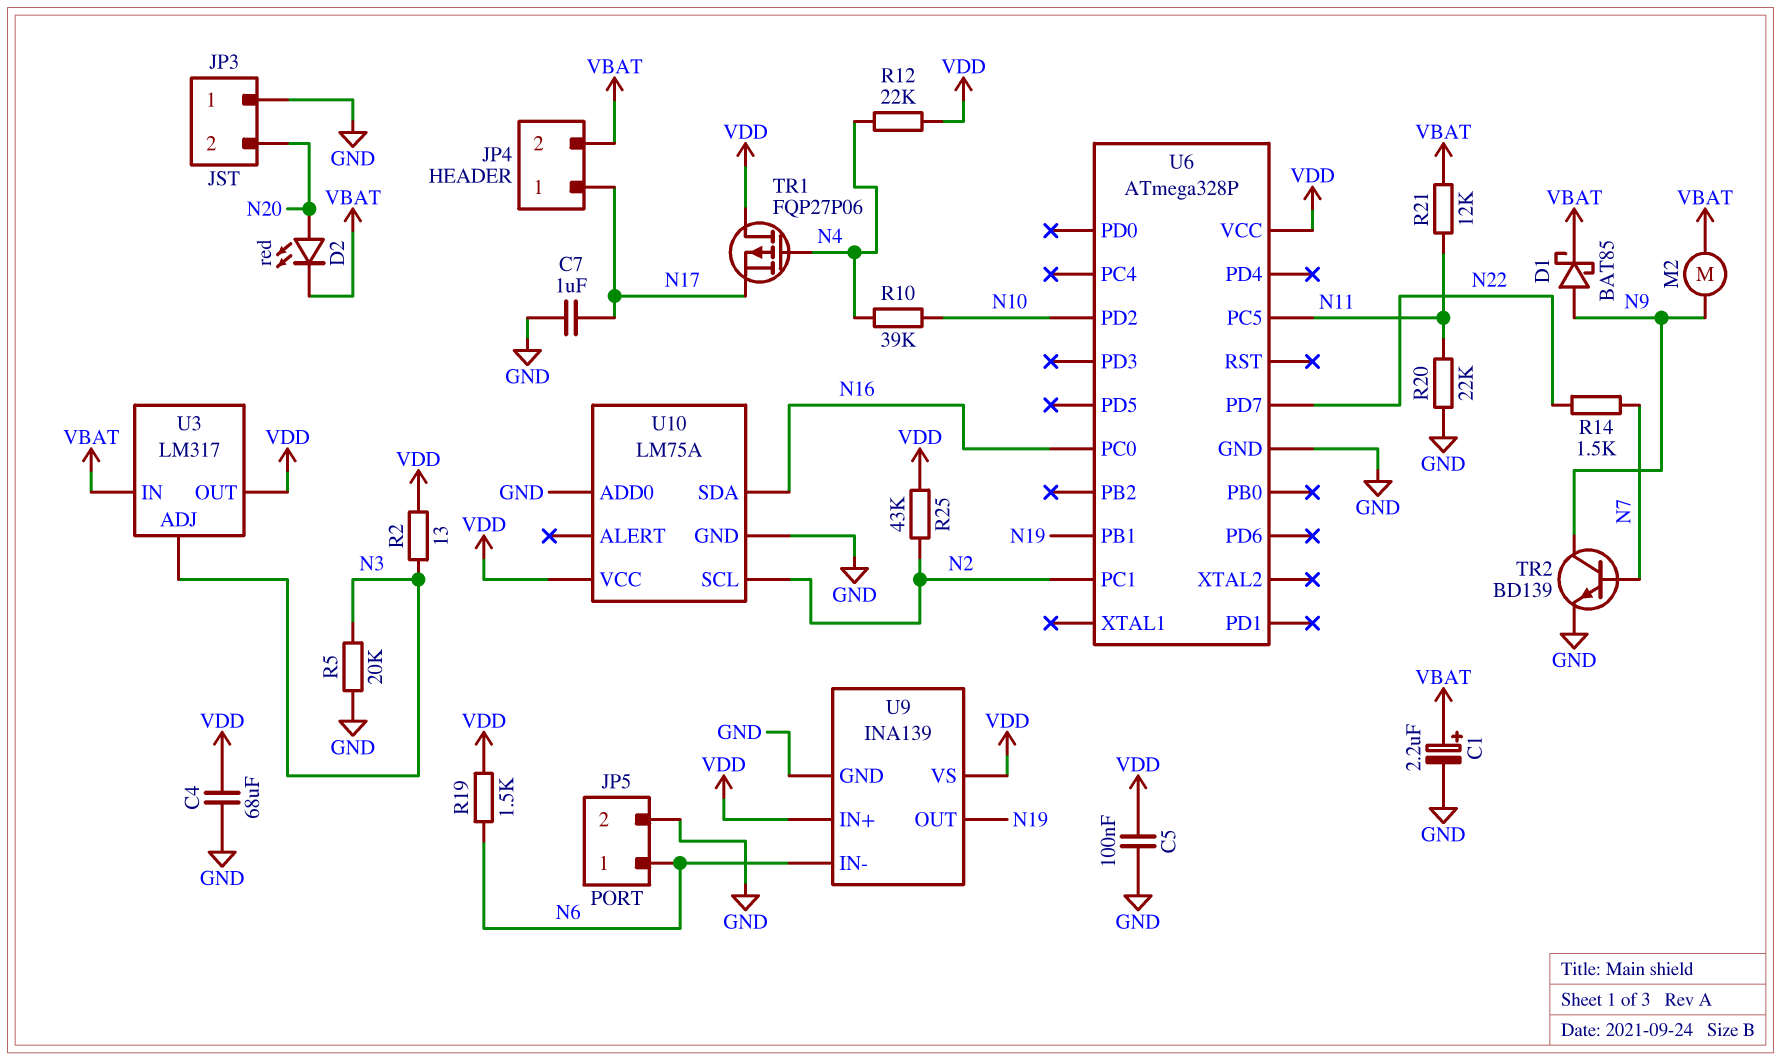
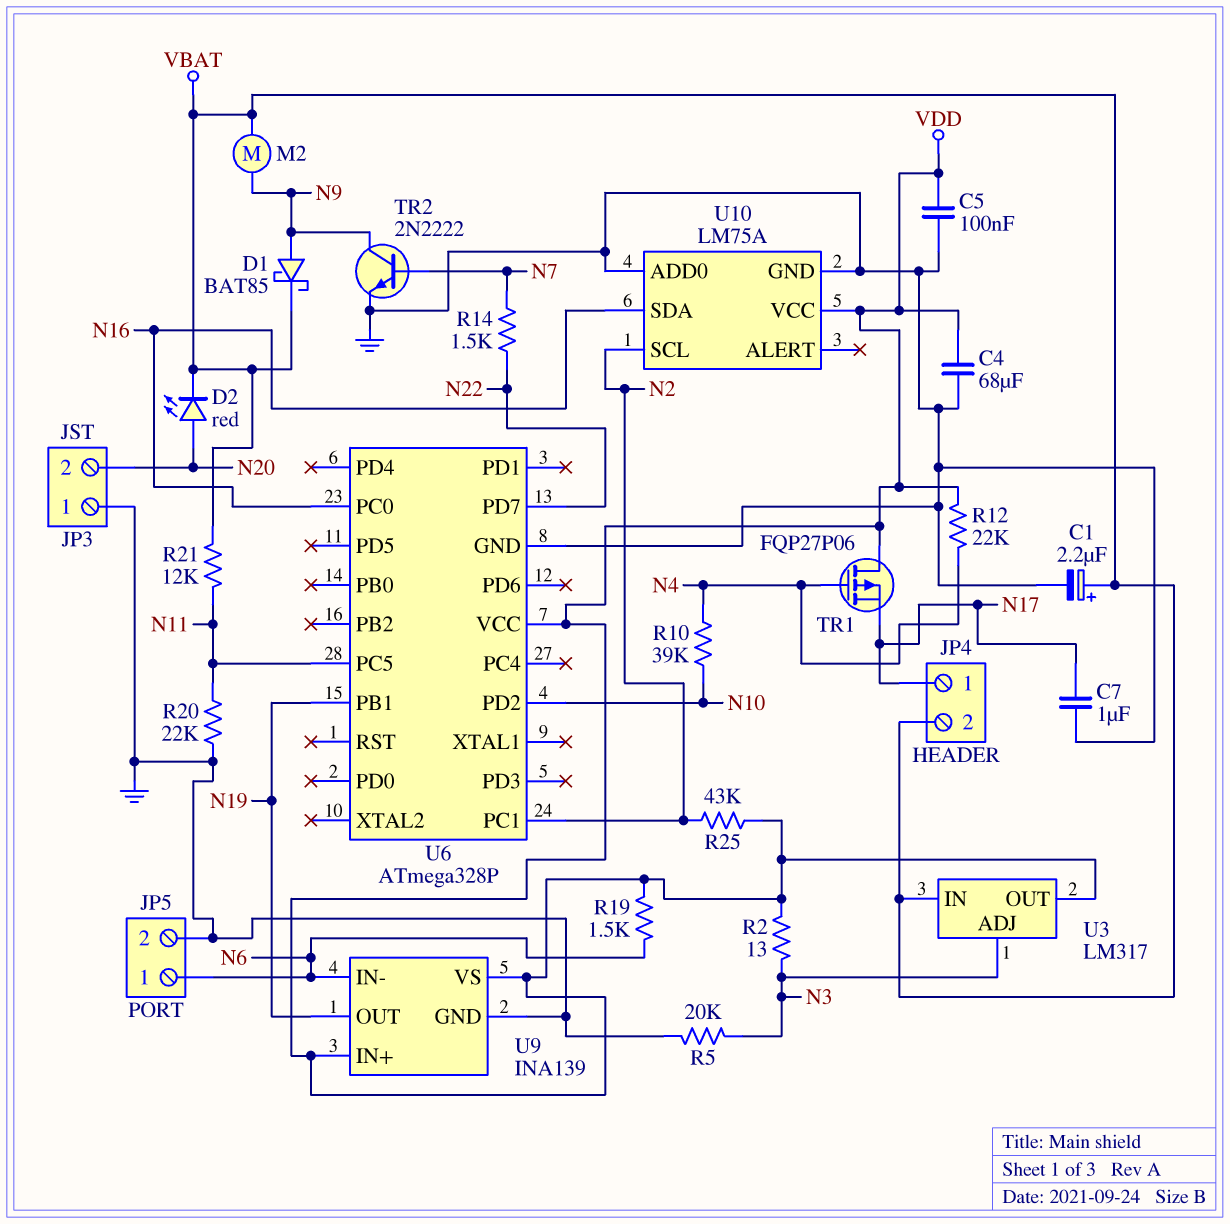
TR2: NPN BD139 (B N7, C N9, E GND) -> NPN 2N2222 (B N7, C N9, E GND)

